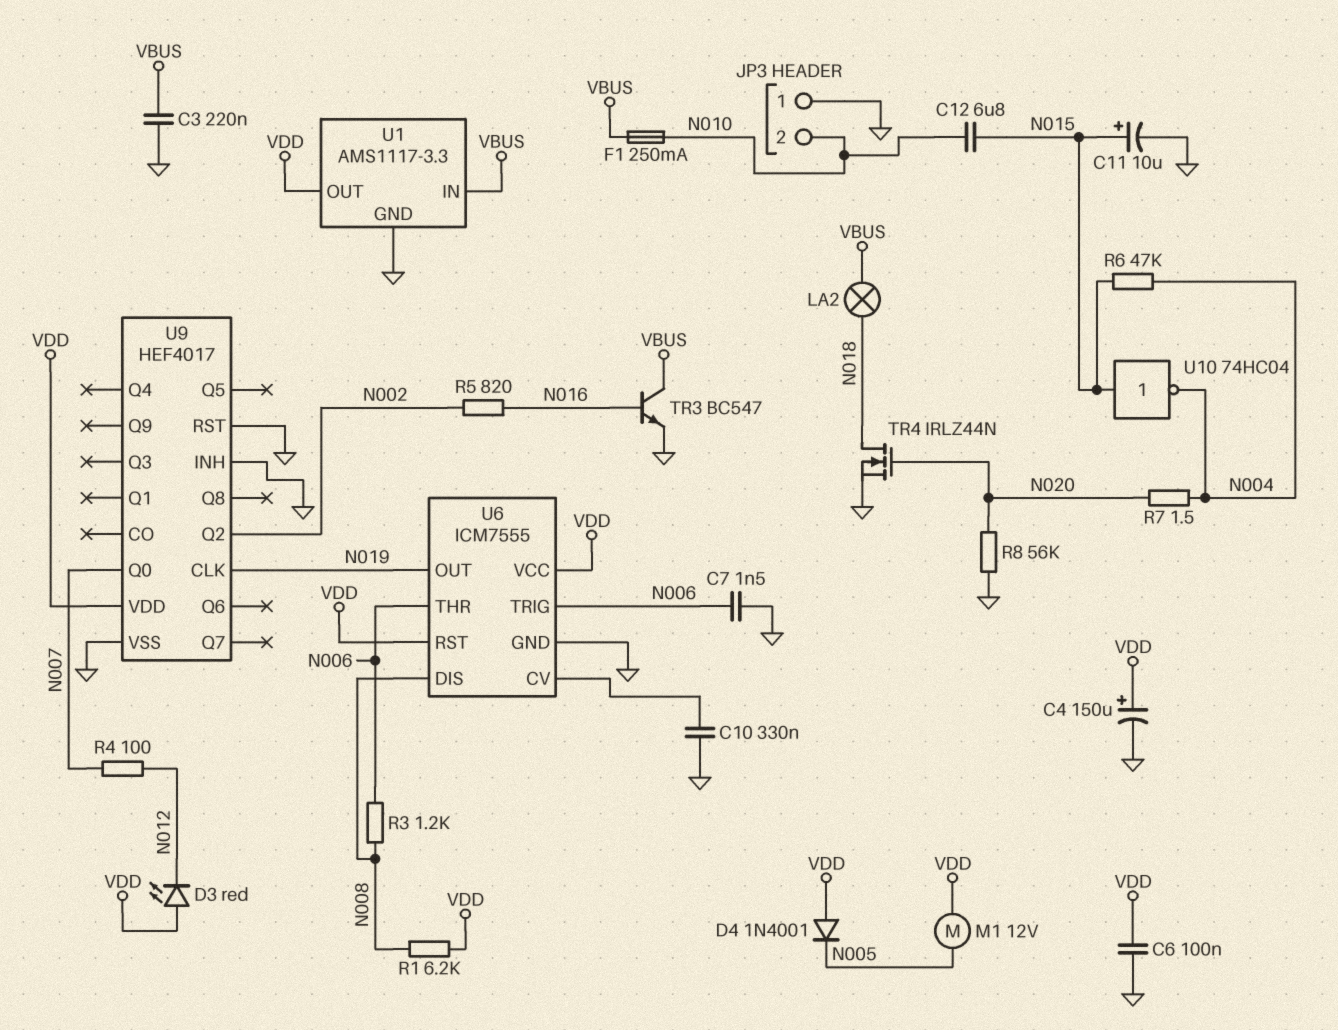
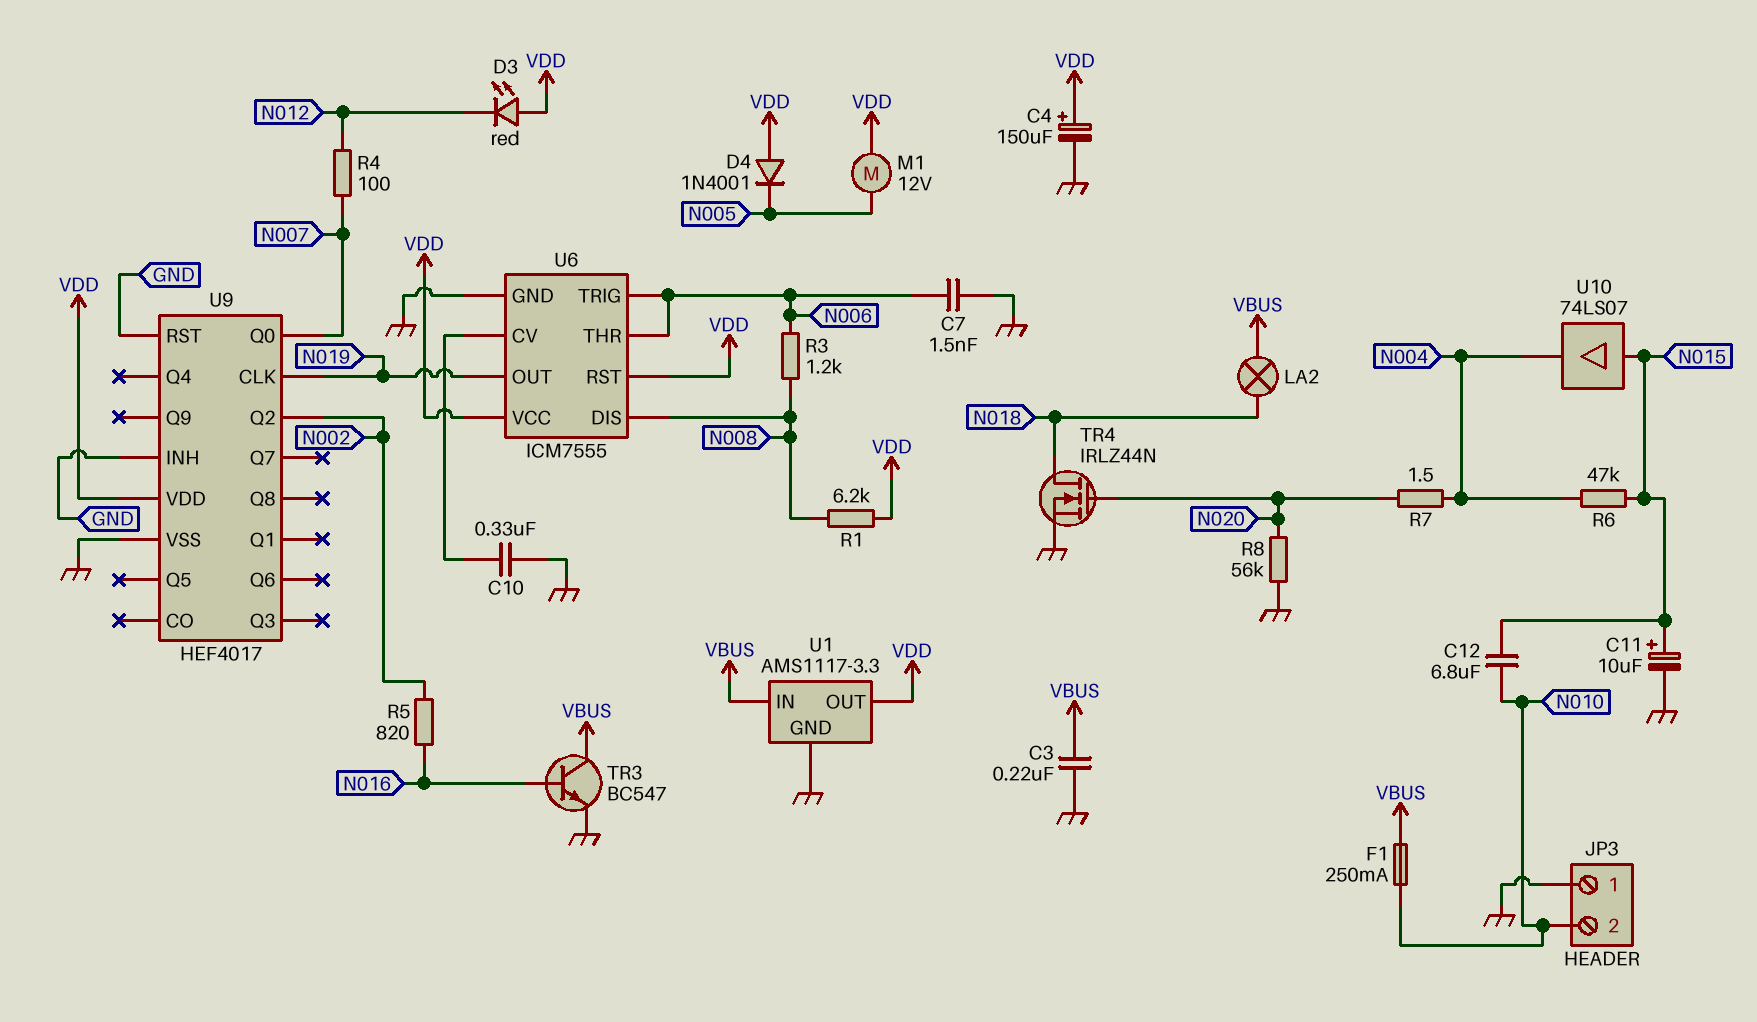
C6: 100nF (GND, VDD) -> none
U10: NOT 74HC04 (in N015, out N004) -> buffer 74LS07 (in N015, out N004)

